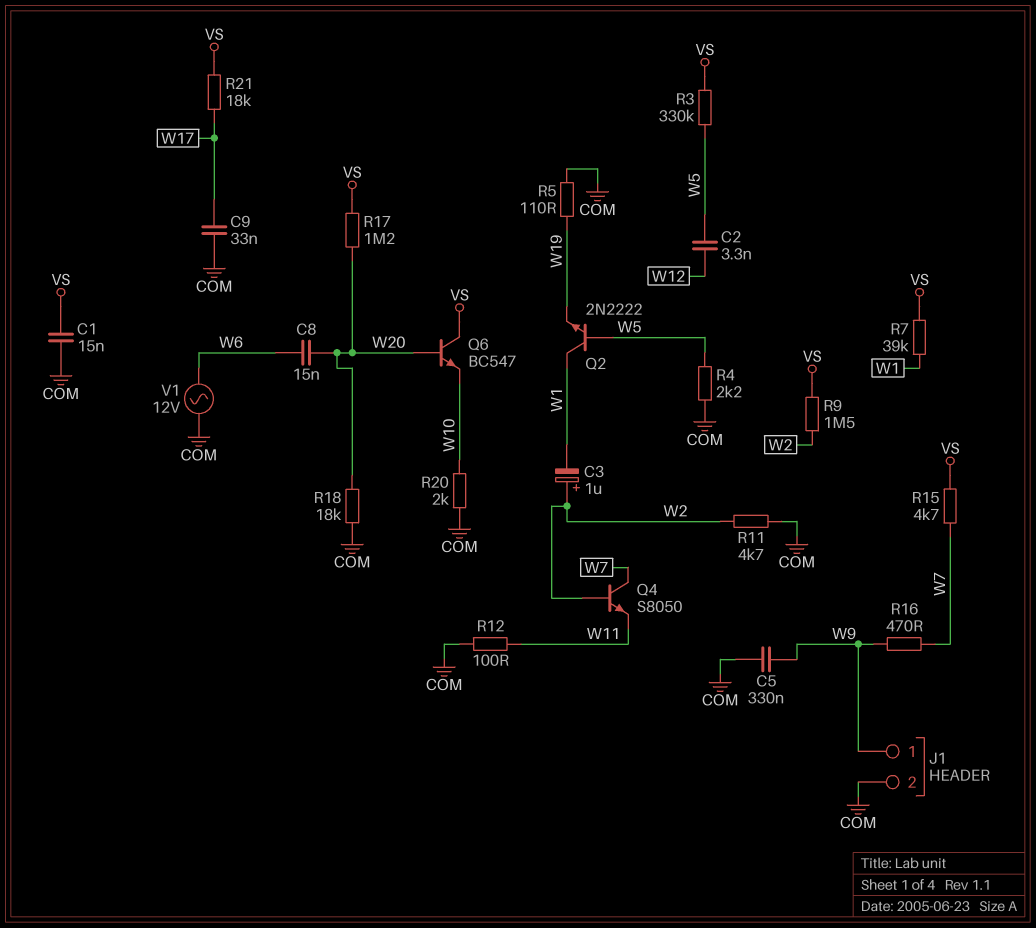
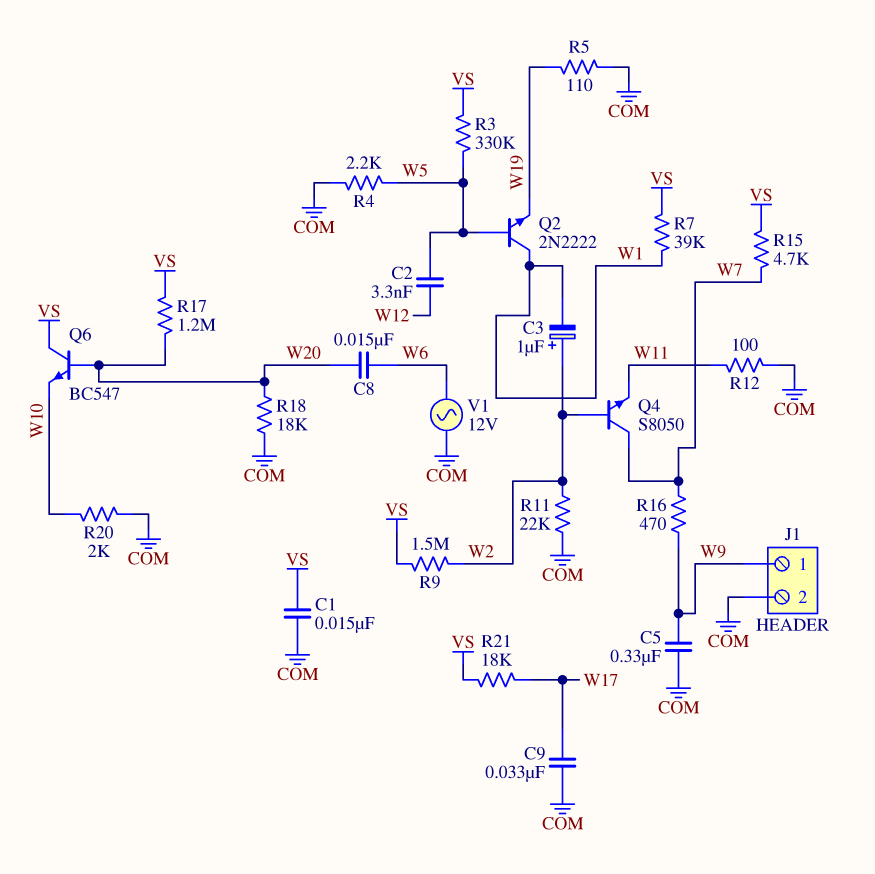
R11: 4.7k (COM, W2) -> 22k (COM, W2)

